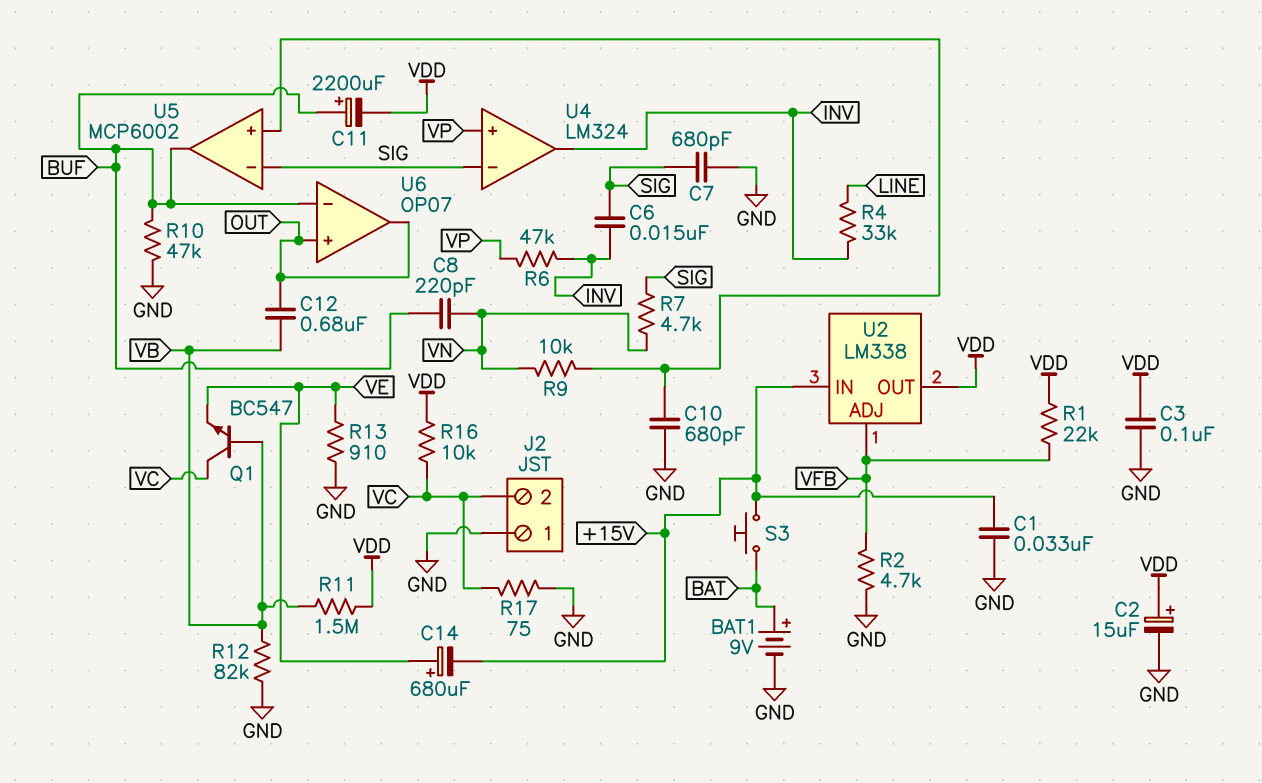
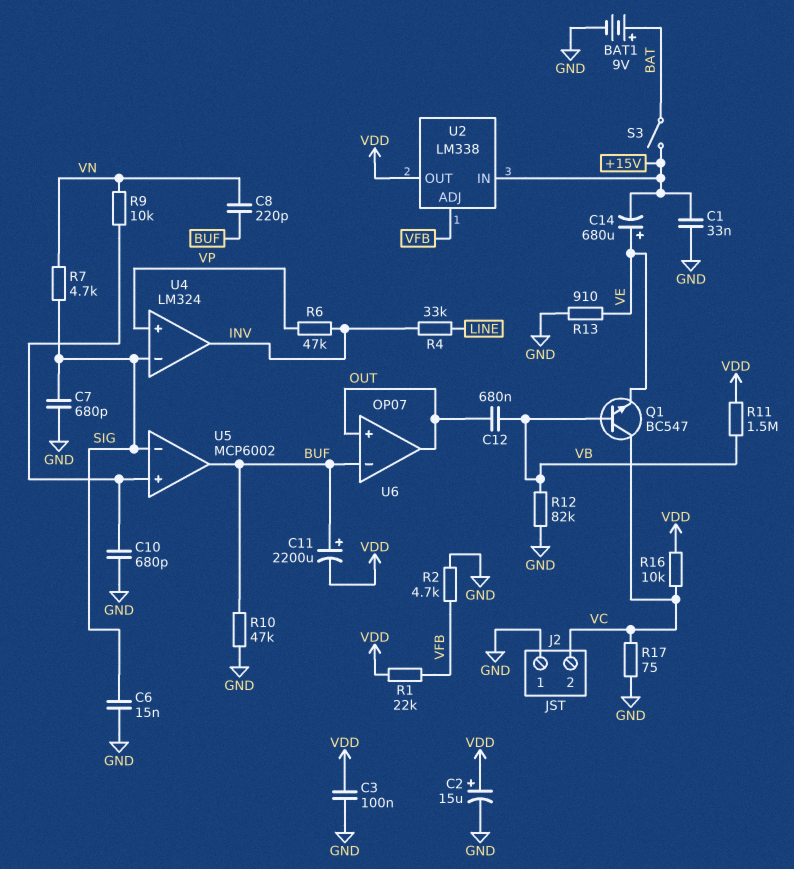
C6: 15nF (INV, SIG) -> 15nF (GND, SIG)
S3: button (+15V, BAT) -> switch (+15V, BAT)

